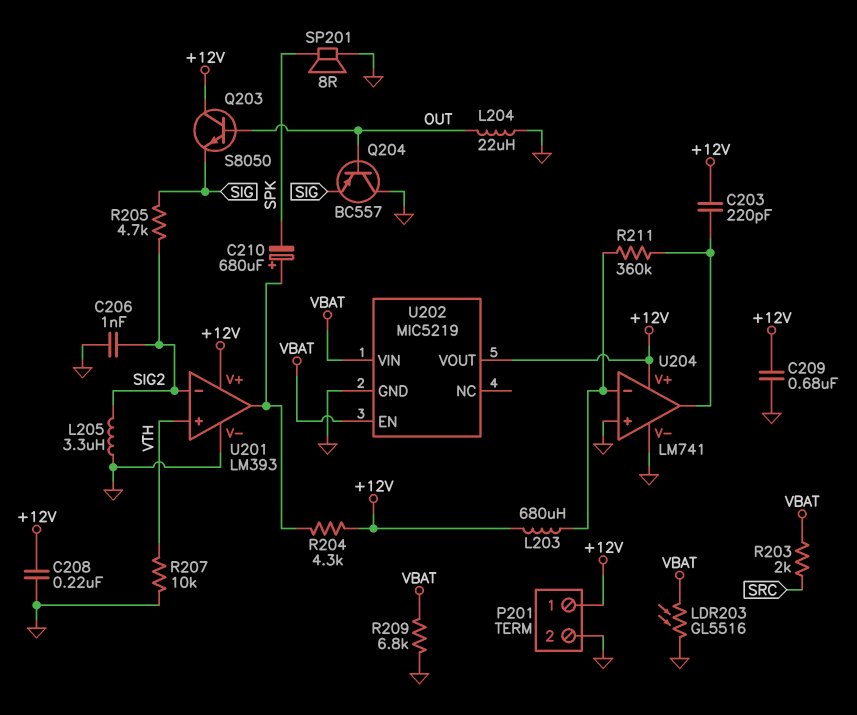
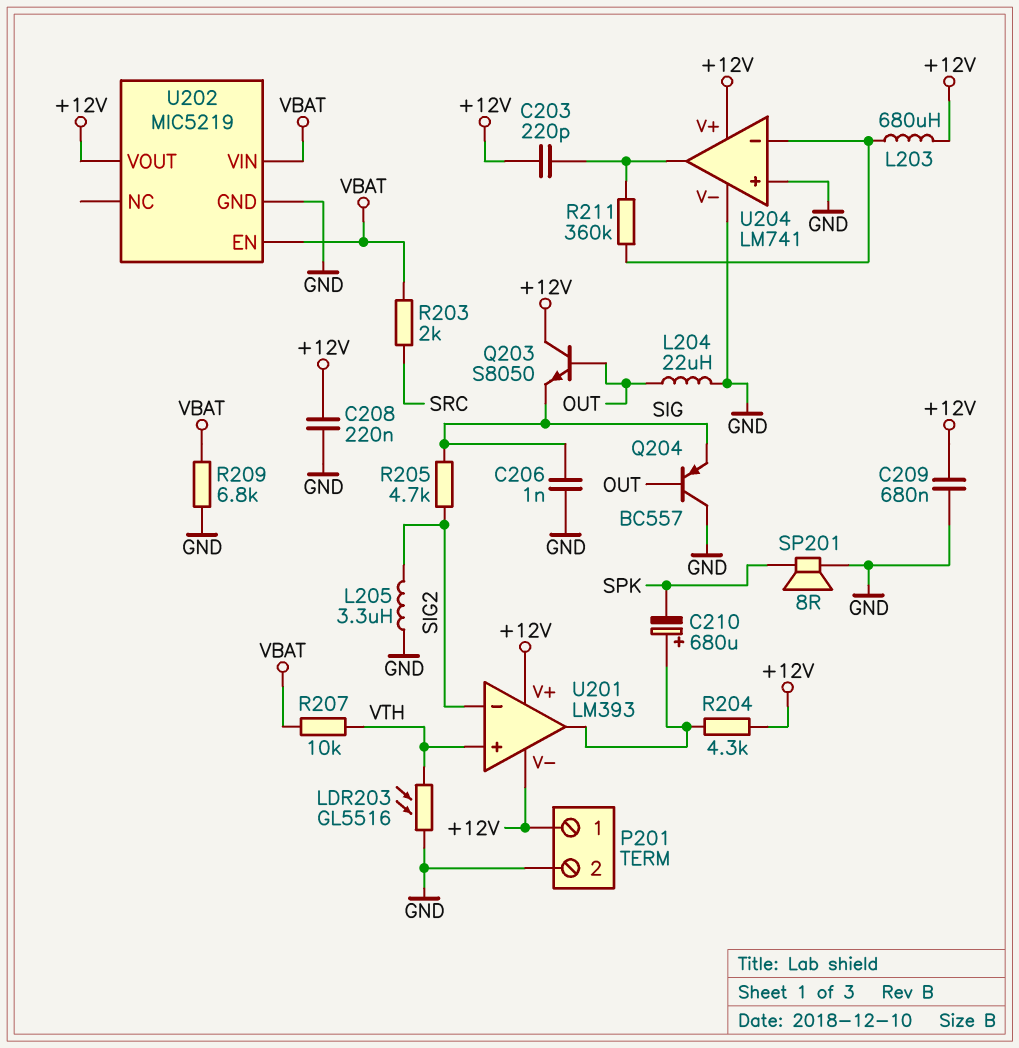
C206: 1nF (GND, SIG2) -> 1nF (GND, SIG)
LDR203: GL5516 (GND, VBAT) -> GL5516 (GND, VTH)
R207: 10k (GND, VTH) -> 10k (VBAT, VTH)
U201 pin V-: GND -> +12V

